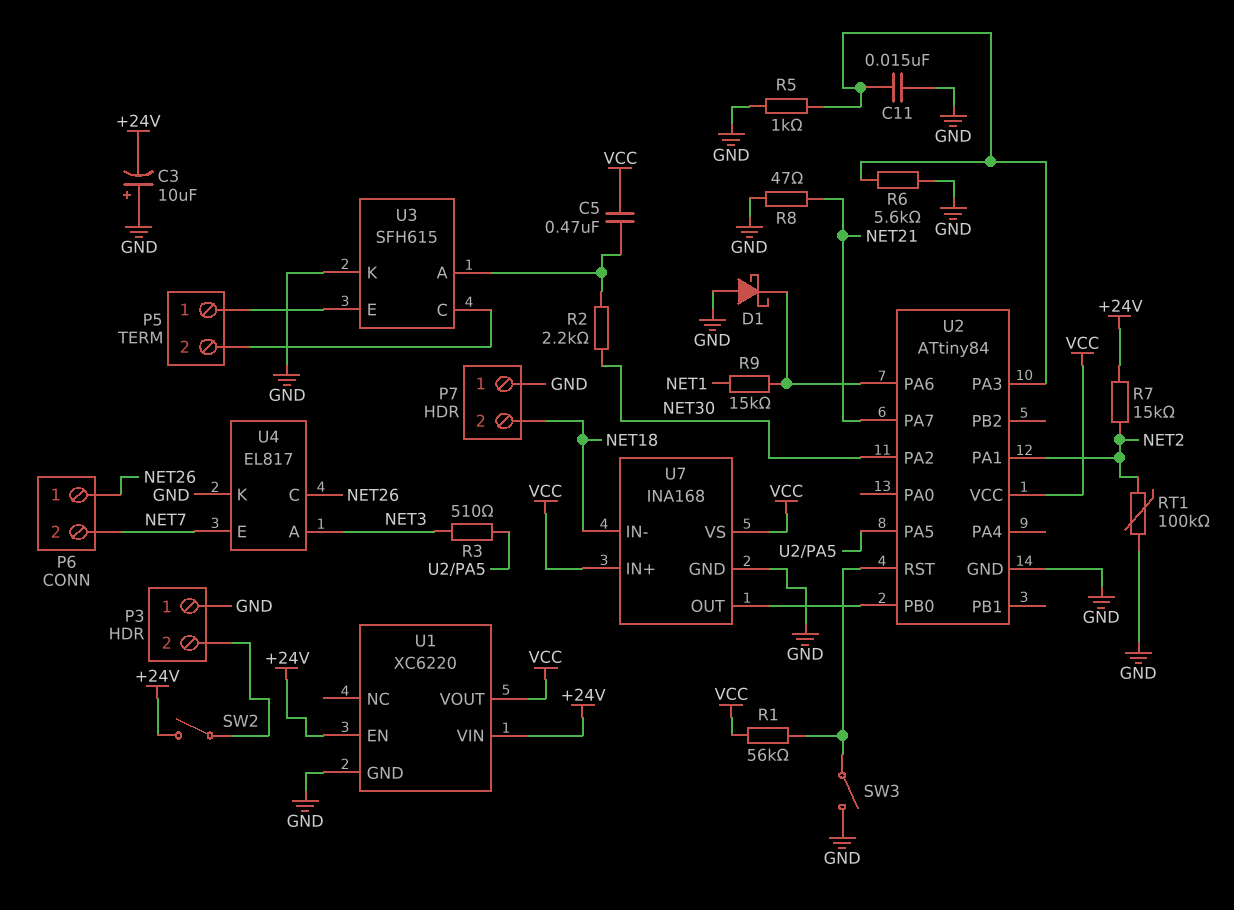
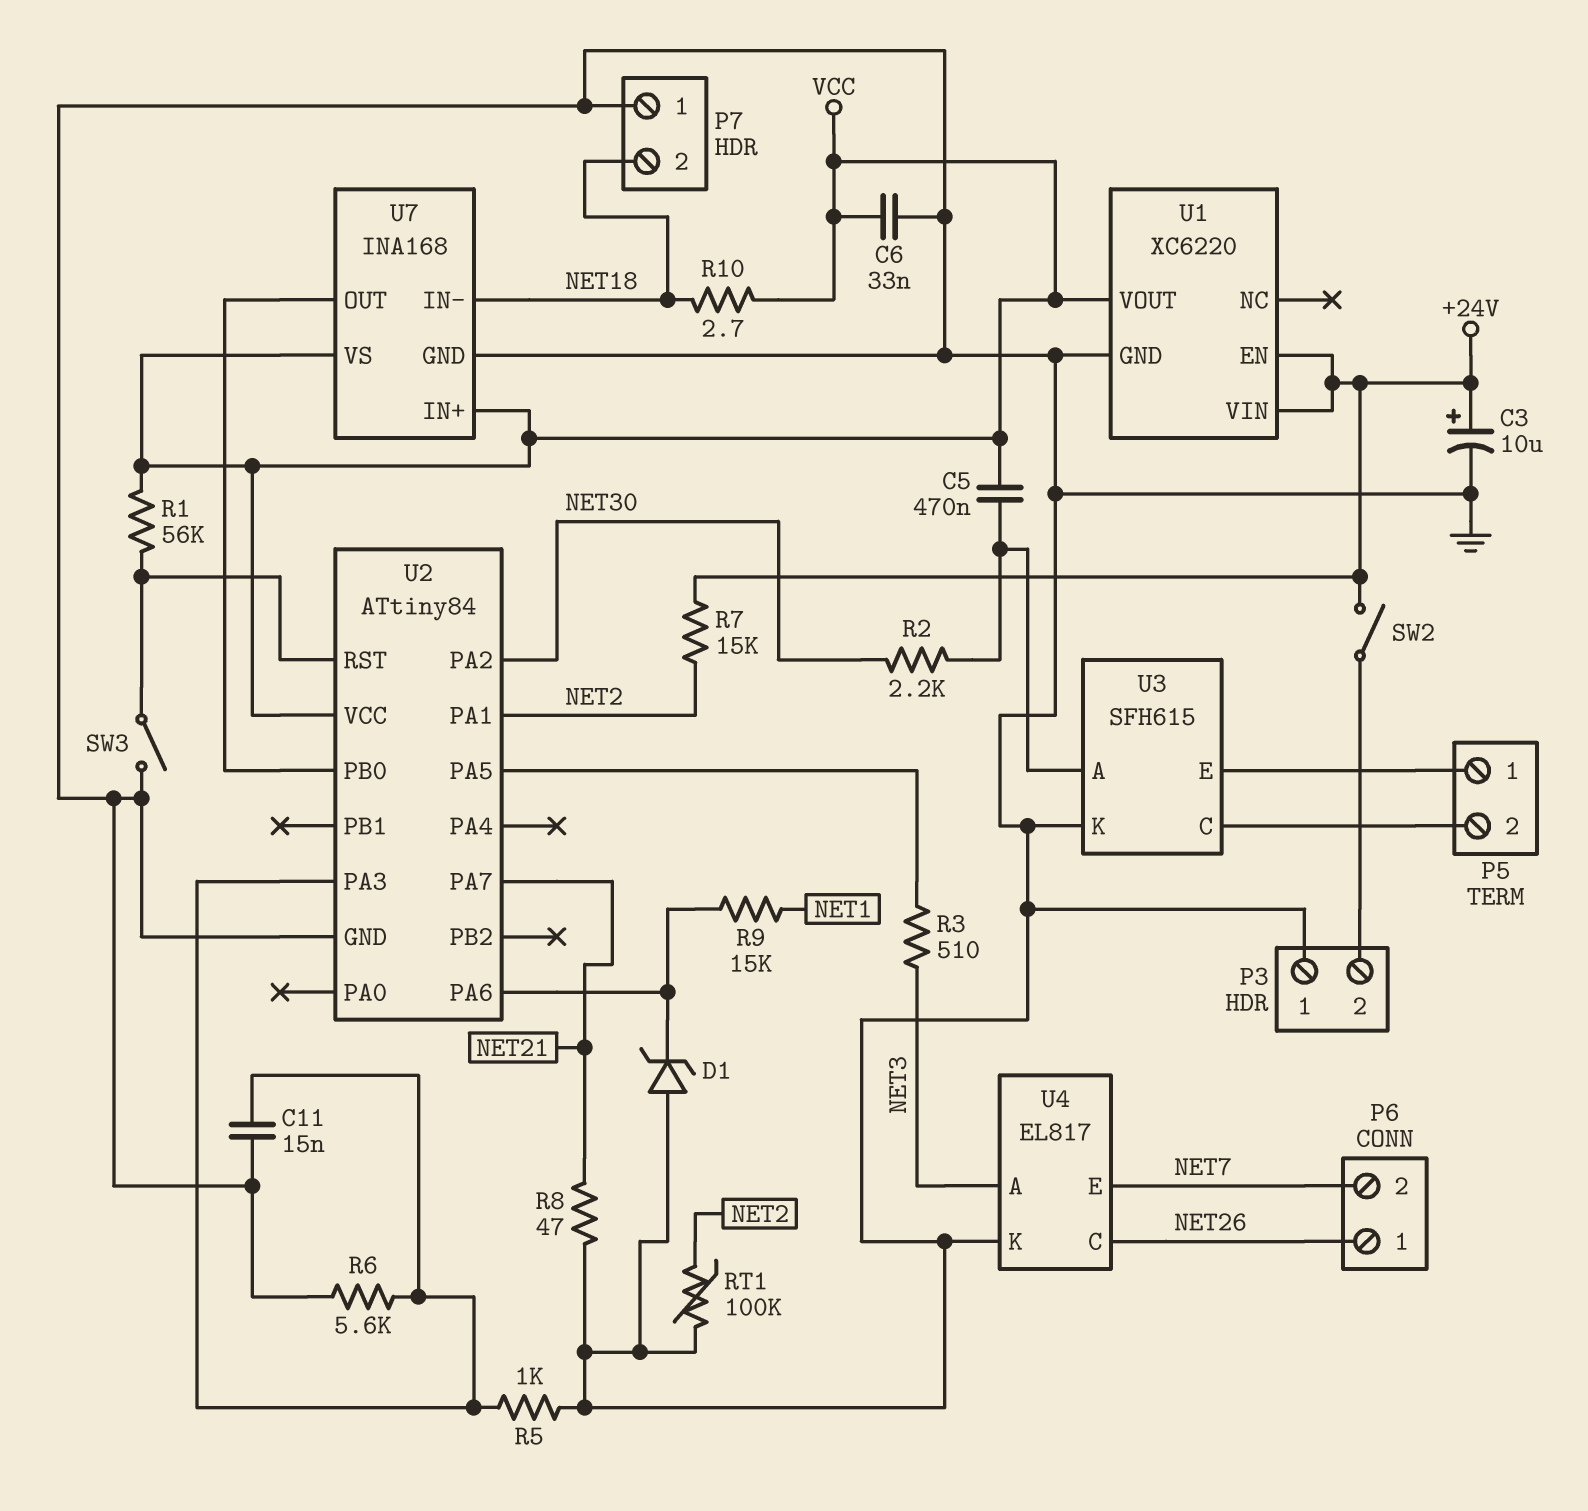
C3: 10uF (plus GND, minus +24V) -> 10uF (plus +24V, minus GND)
C6: none -> 33nF (GND, VCC)
D1: schottky (A GND, K U2/PA6) -> zener (A GND, K U2/PA6)
R10: none -> 2.7 (NET18, VCC)

